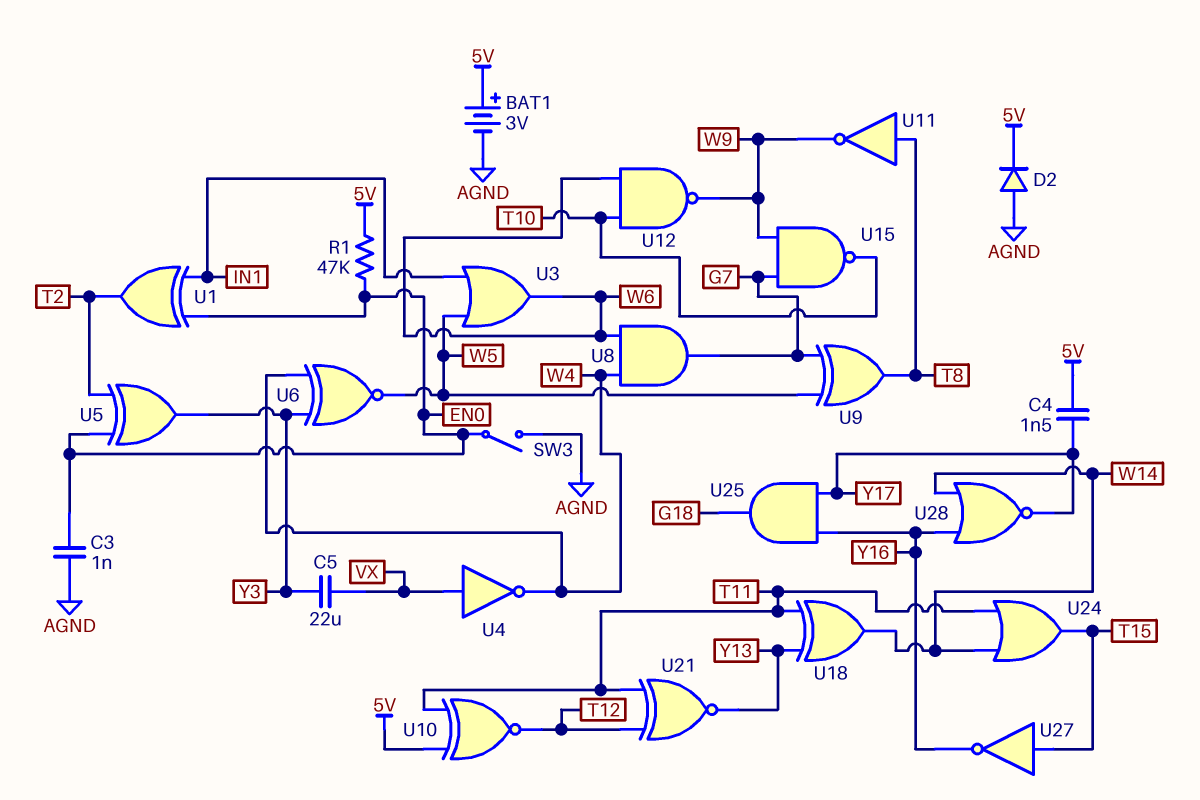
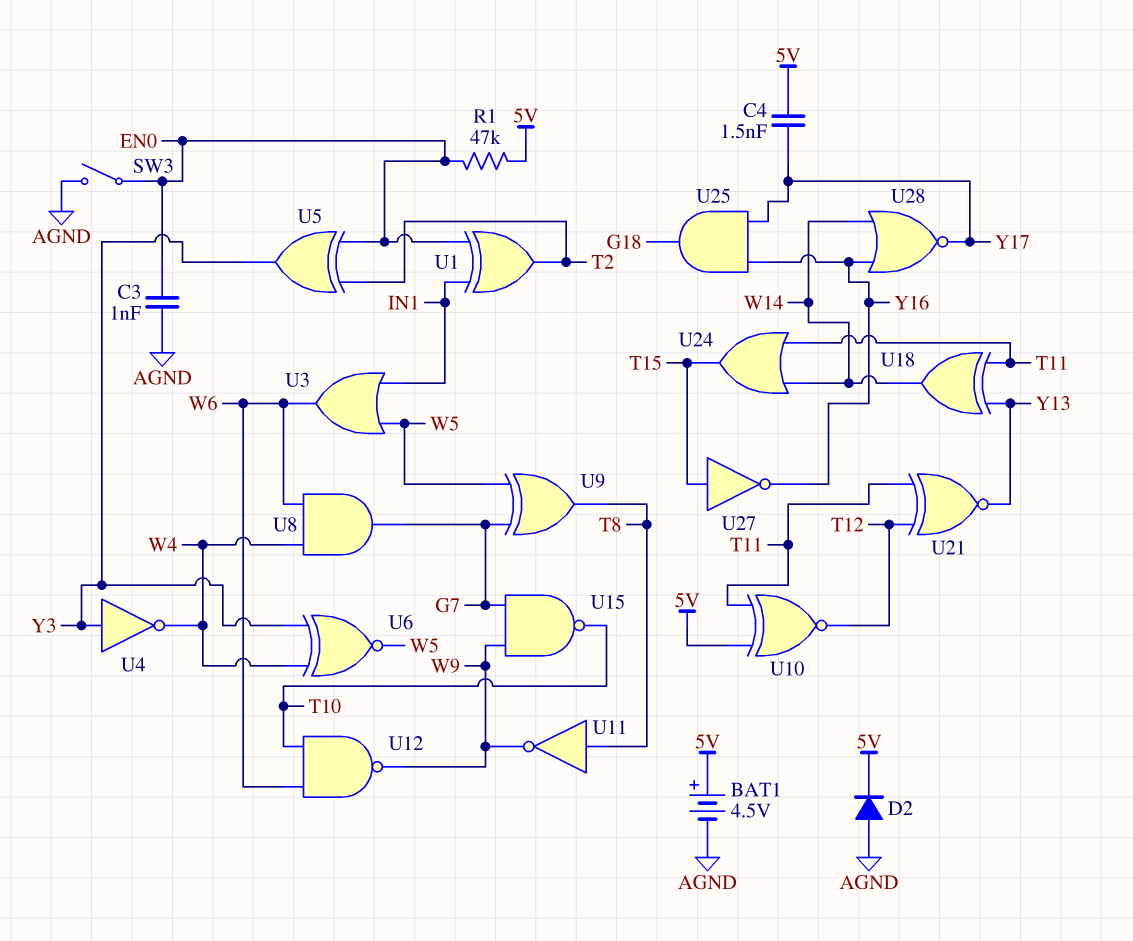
BAT1: 3V (plus 5V, minus AGND) -> 4.5V (plus 5V, minus AGND)
C5: 22uF (VX, Y3) -> none
U4: NOT (in VX, out W4) -> NOT (in Y3, out W4)

